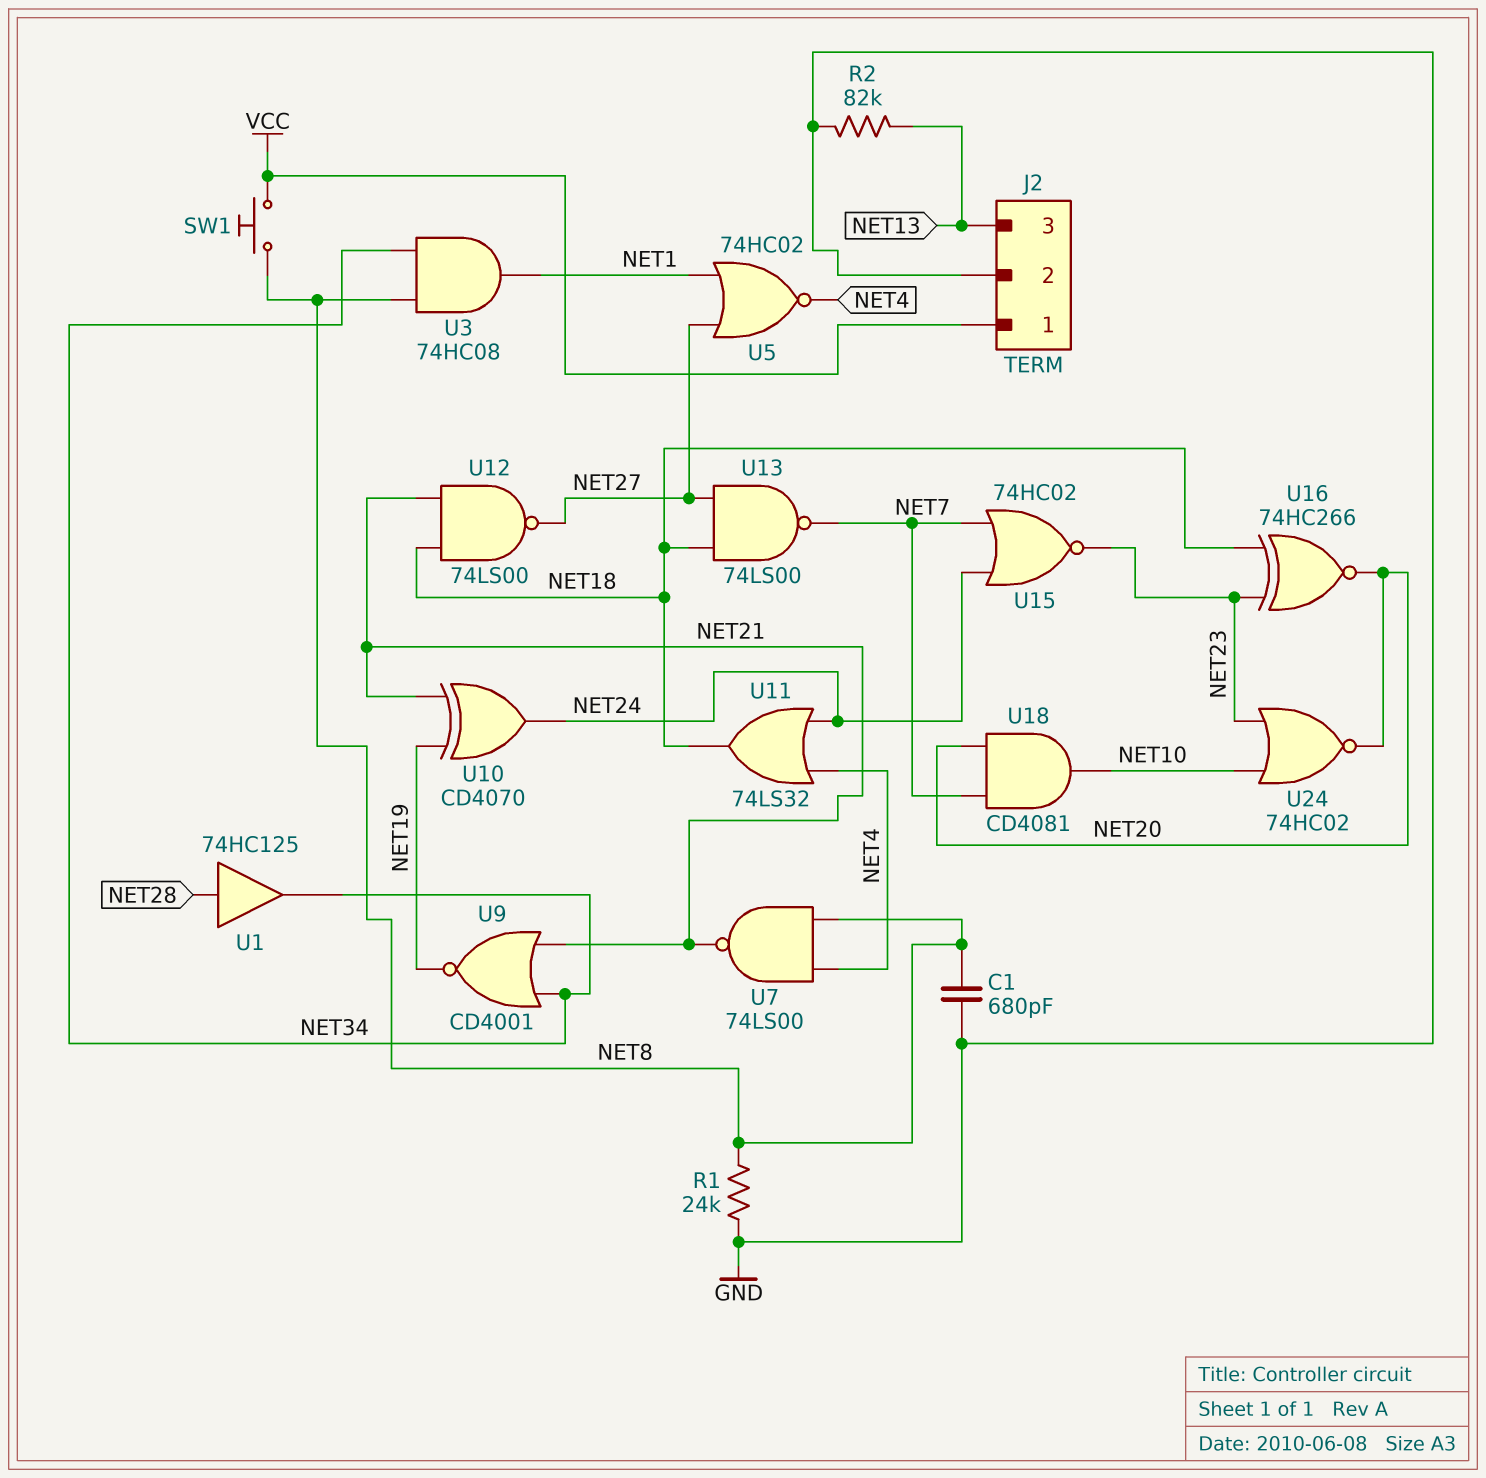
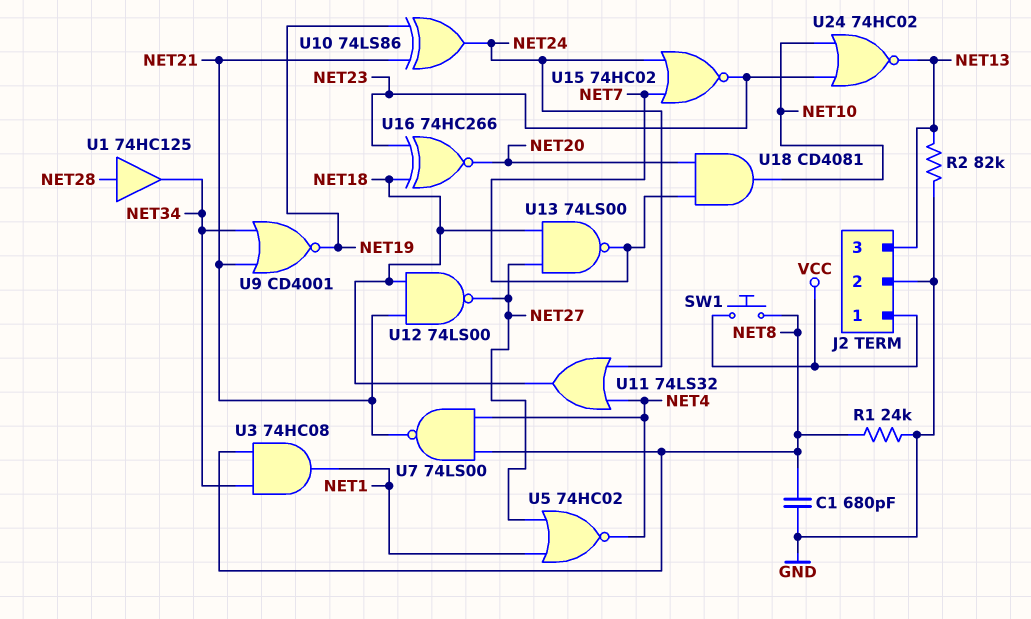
U10: XOR CD4070 (in NET19, in NET21, out NET24) -> XOR 74LS86 (in NET19, in NET21, out NET24)
U24: NOR 74HC02 (in NET10, in NET23, out NET20) -> NOR 74HC02 (in NET10, in NET23, out NET13)

